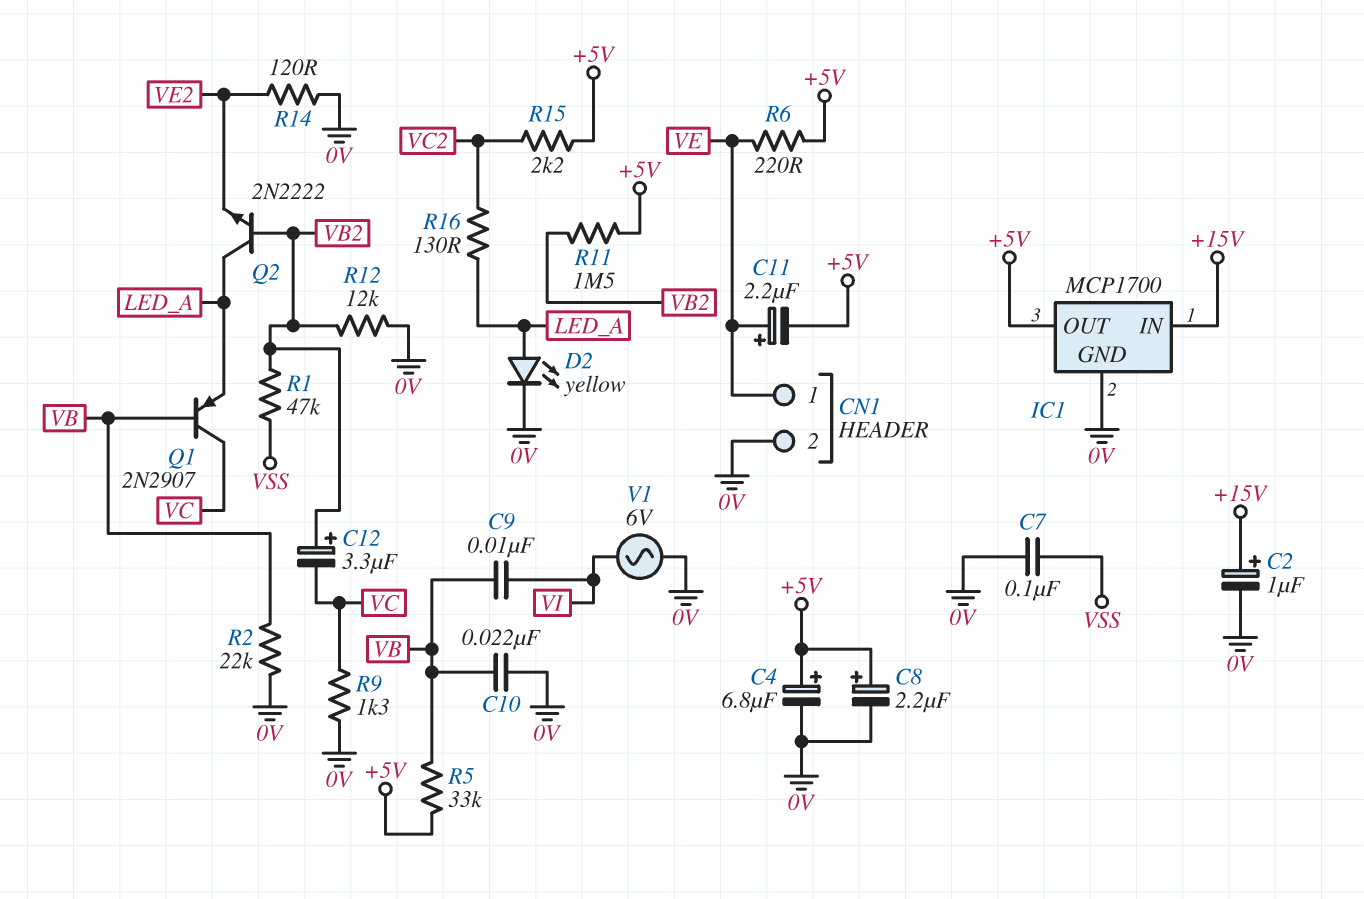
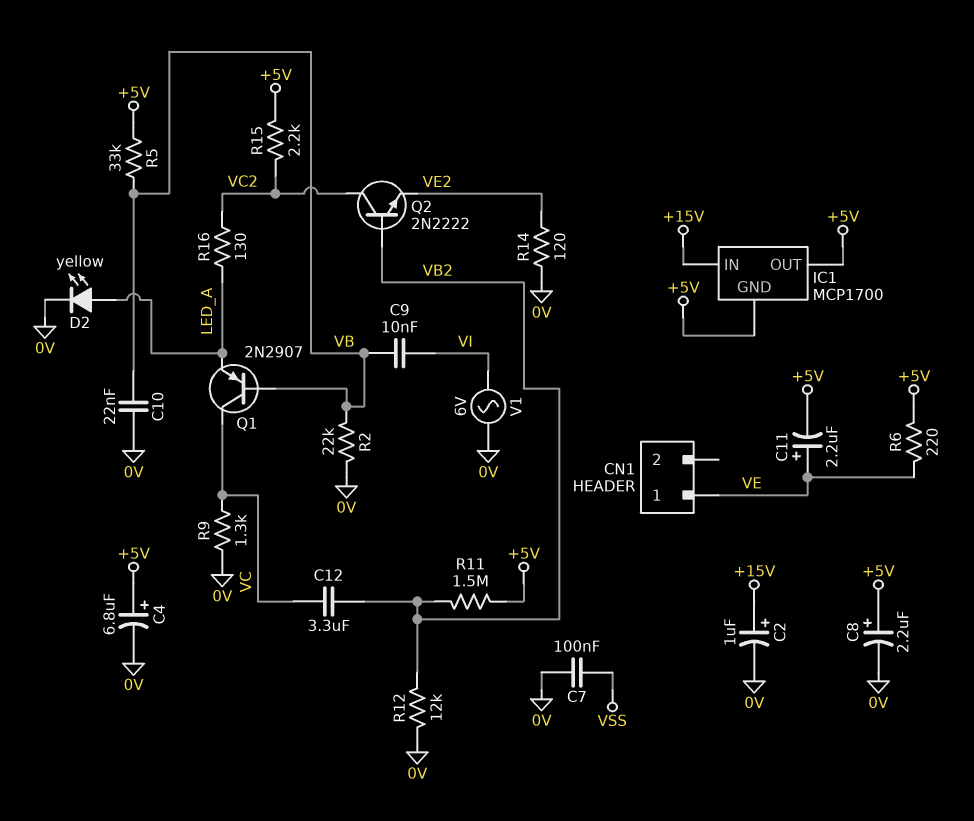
C12: 3.3uF (plus VB2, minus VC) -> 3.3uF (VB2, VC)
CN1 pin 2: 0V -> none
IC1 pin GND: 0V -> +5V
Q2: NPN 2N2222 (B VB2, C LED_A, E VE2) -> NPN 2N2222 (B VB2, C VC2, E VE2)
R1: 47k (VB2, VSS) -> none

